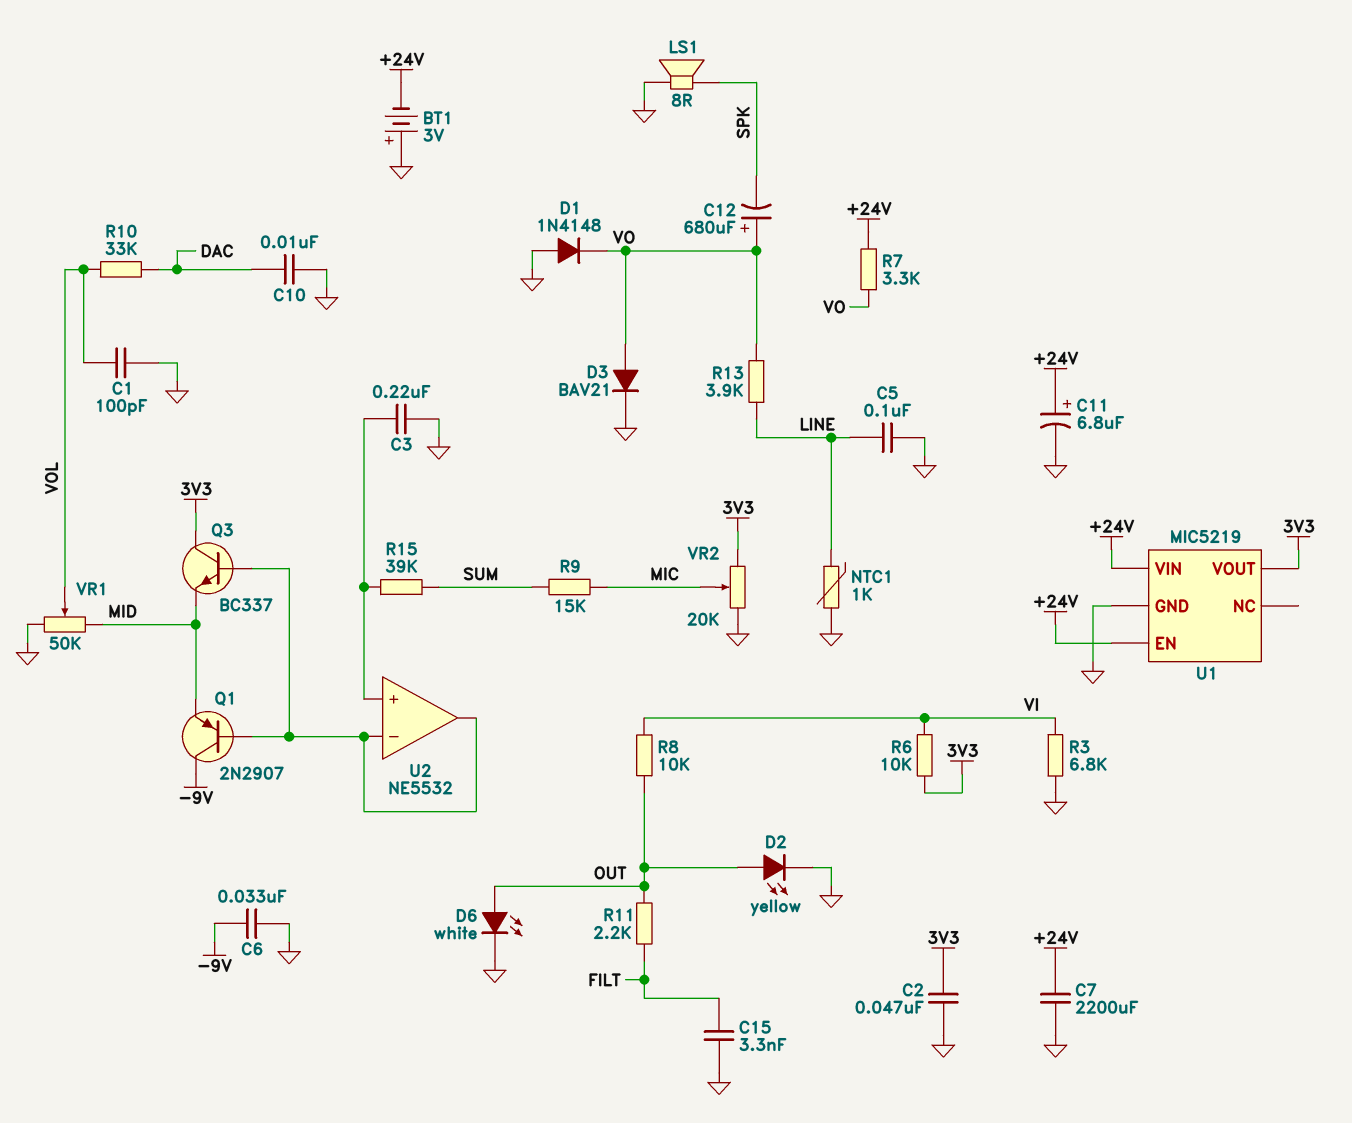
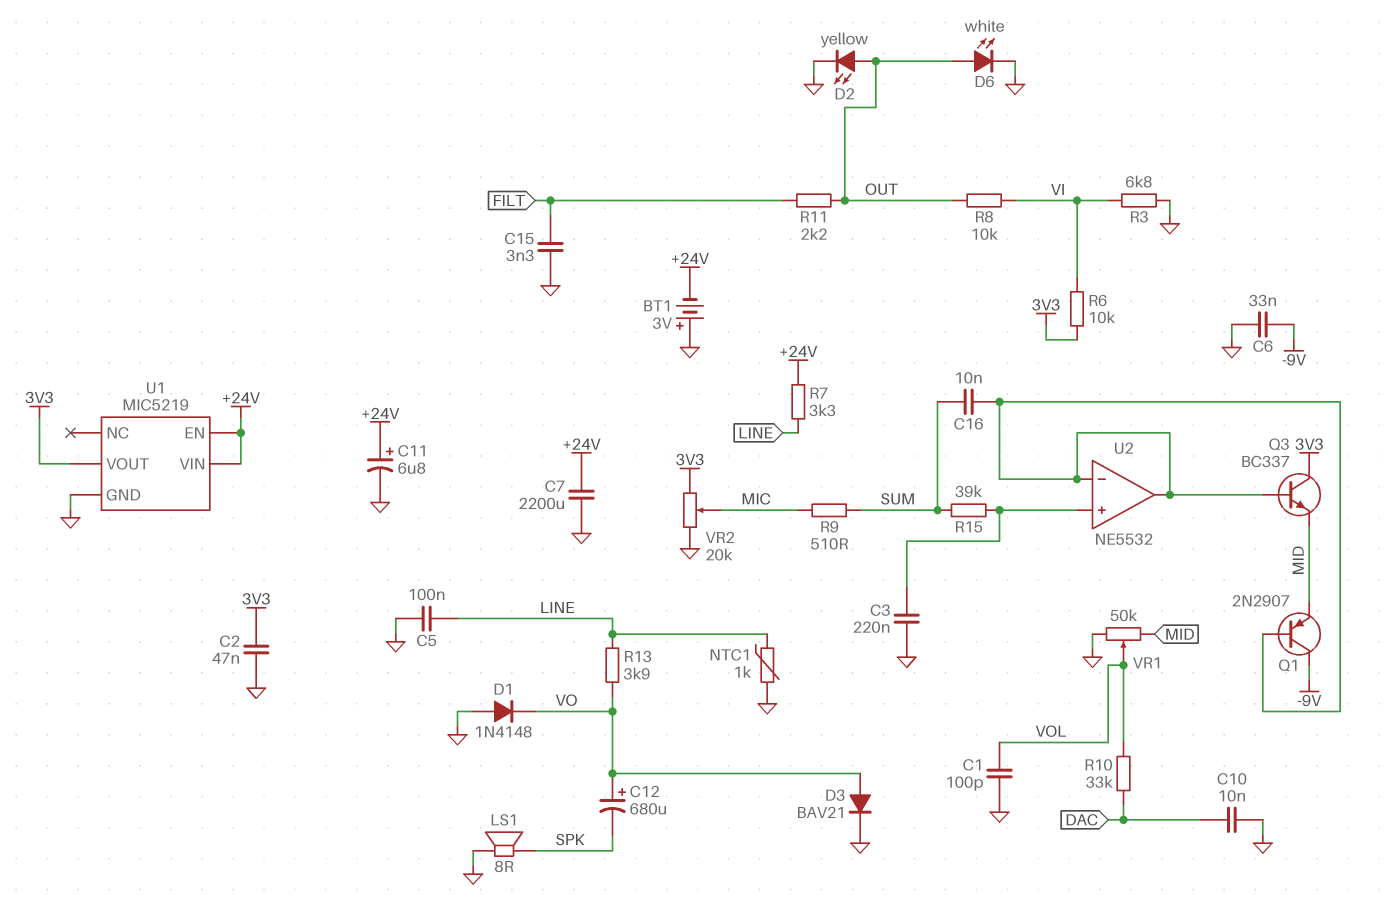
C16: none -> 10nF (SUM, U2/in-)
R7: 3.3k (+24V, VO) -> 3.3k (+24V, LINE)
R9: 15k (MIC, SUM) -> 510 (MIC, SUM)

